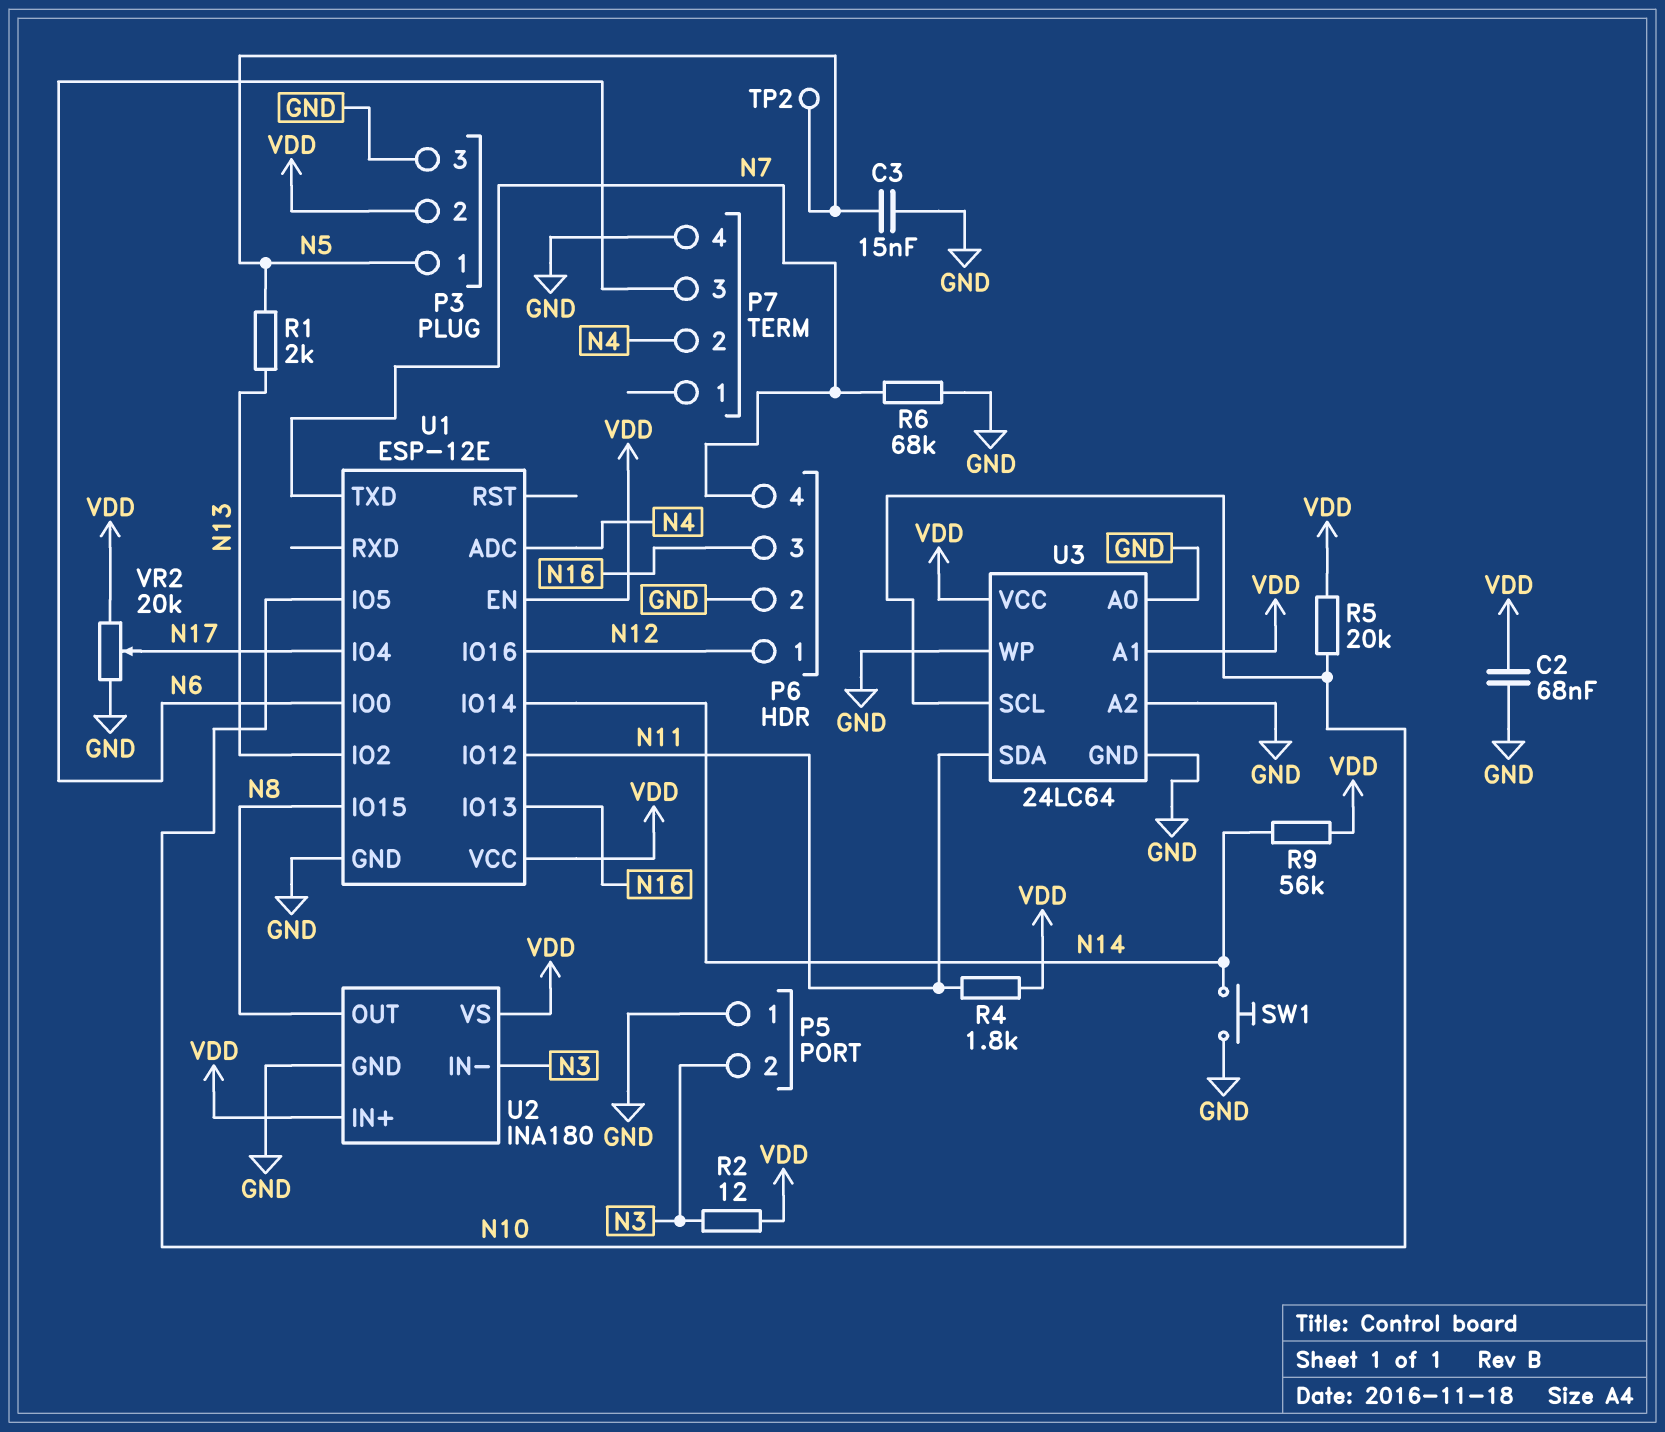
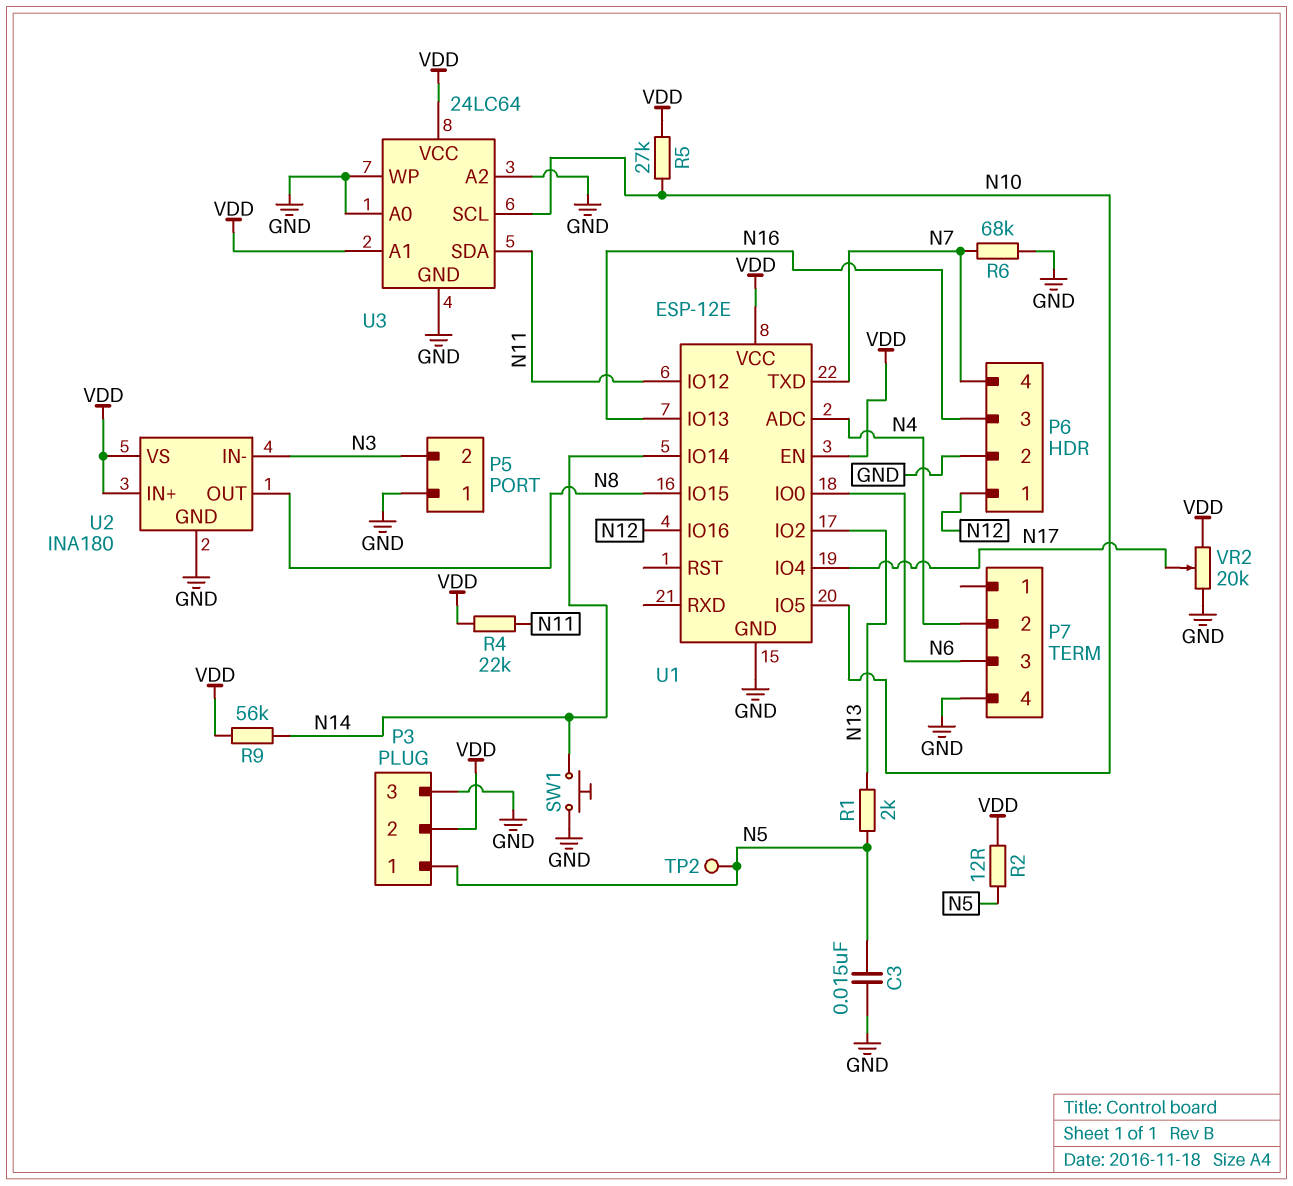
C2: 68nF (GND, VDD) -> none
R2: 12 (N3, VDD) -> 12 (N5, VDD)
R4: 1.8k (N11, VDD) -> 22k (N11, VDD)
R5: 20k (N10, VDD) -> 27k (N10, VDD)

